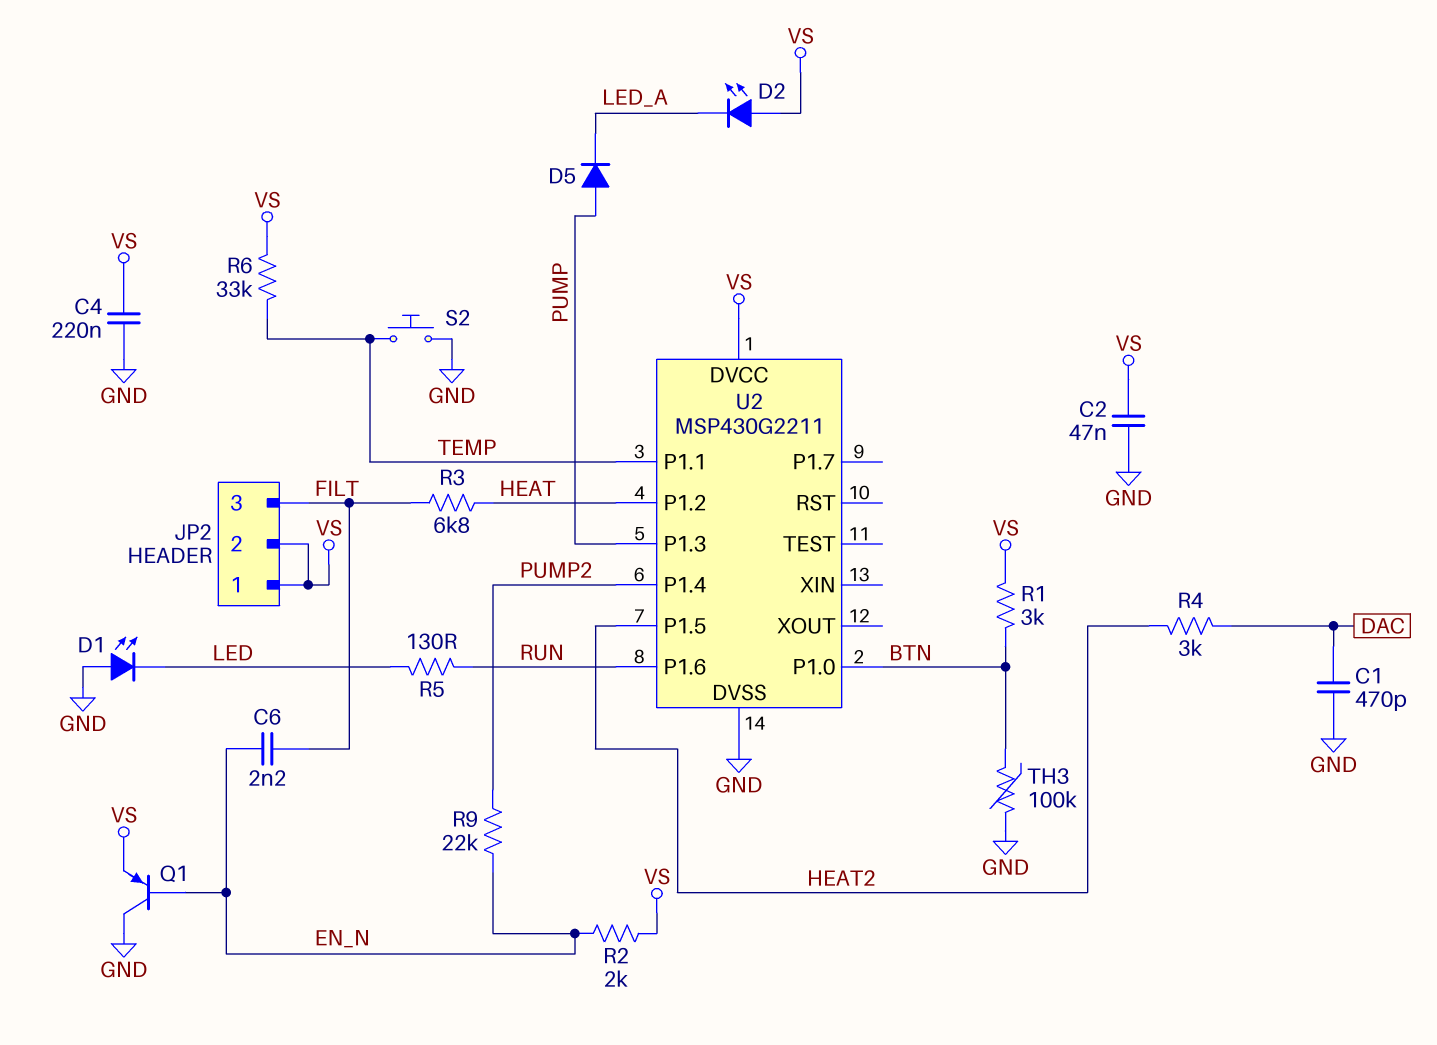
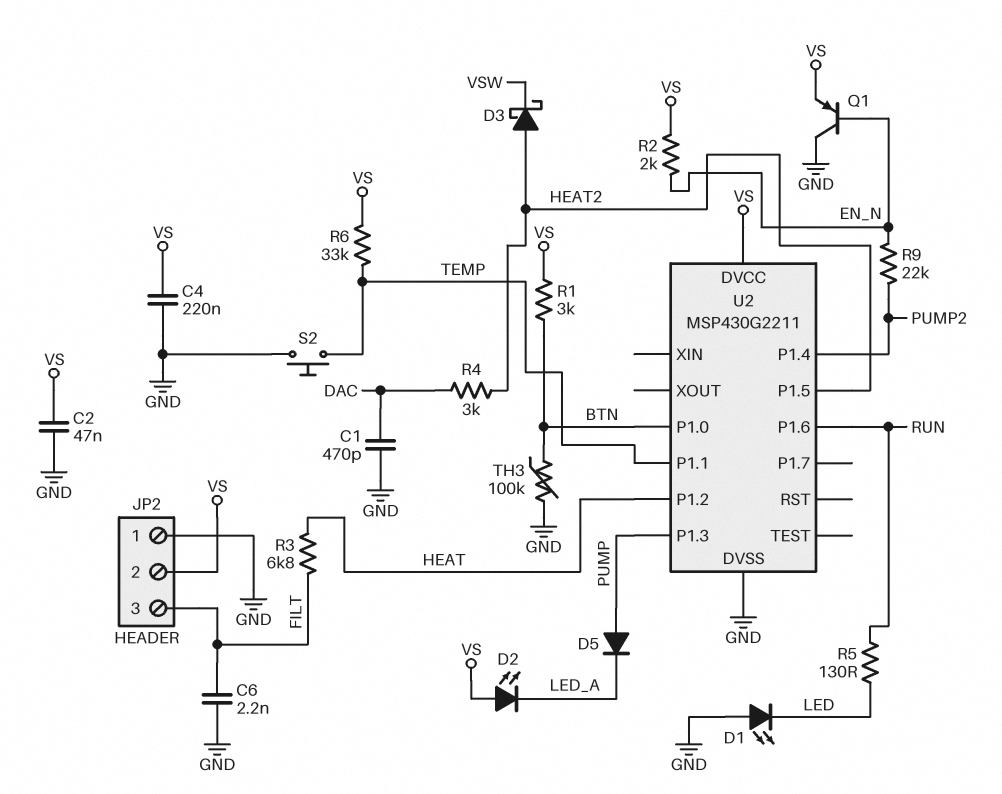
C6: 2.2nF (EN_N, FILT) -> 2.2nF (FILT, GND)
D3: none -> schottky (A HEAT2, K VSW)
JP2 pin 1: VS -> GND

